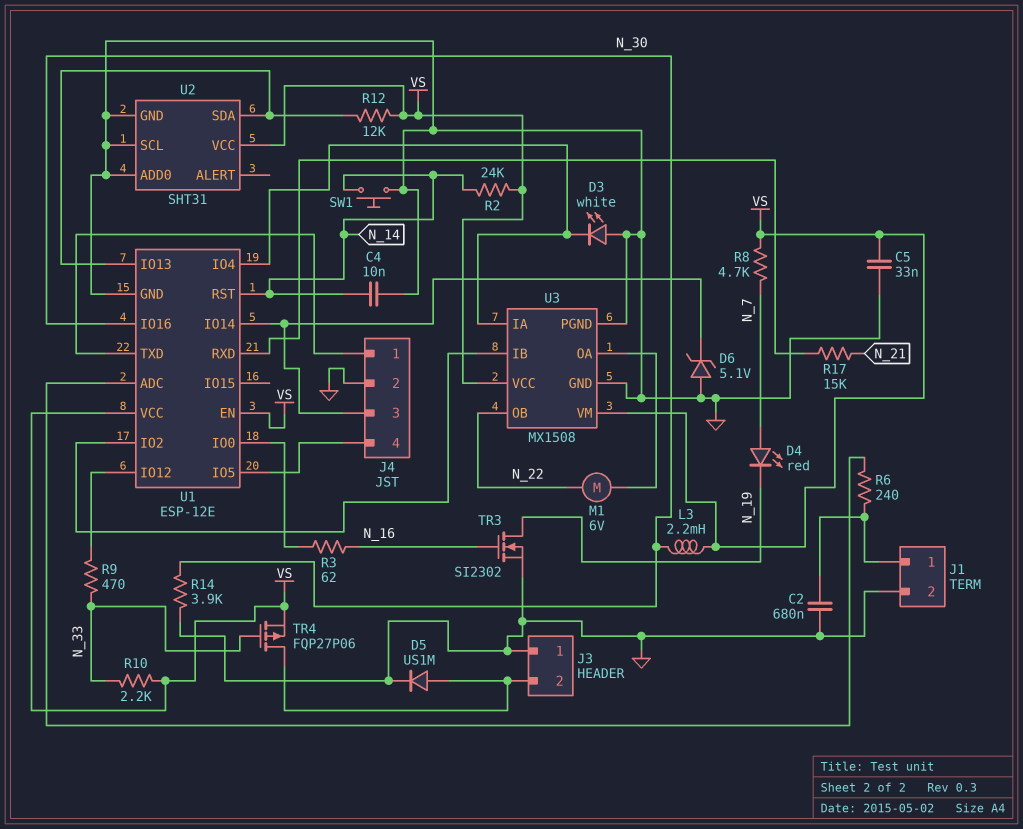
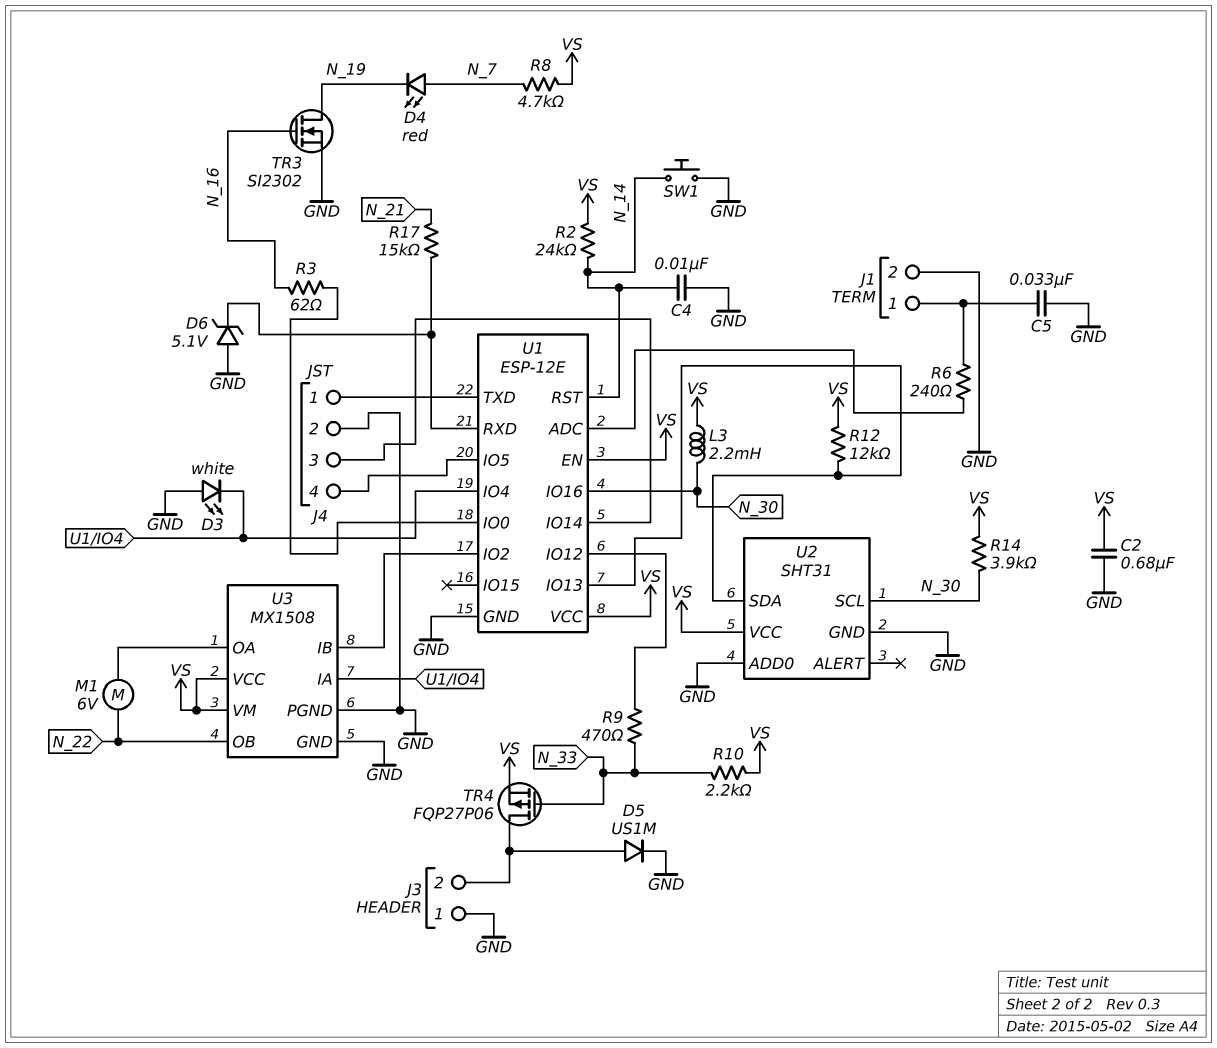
C2: 680nF (GND, J1/1) -> 680nF (GND, VS)
C5: 33nF (GND, VS) -> 33nF (GND, J1/1)
D6: zener 5.1V (A GND, K J4/3) -> zener 5.1V (A GND, K U1/RXD)
R14: 3.9k (GND, N_30) -> 3.9k (N_30, VS)
U2 pin SCL: GND -> N_30

